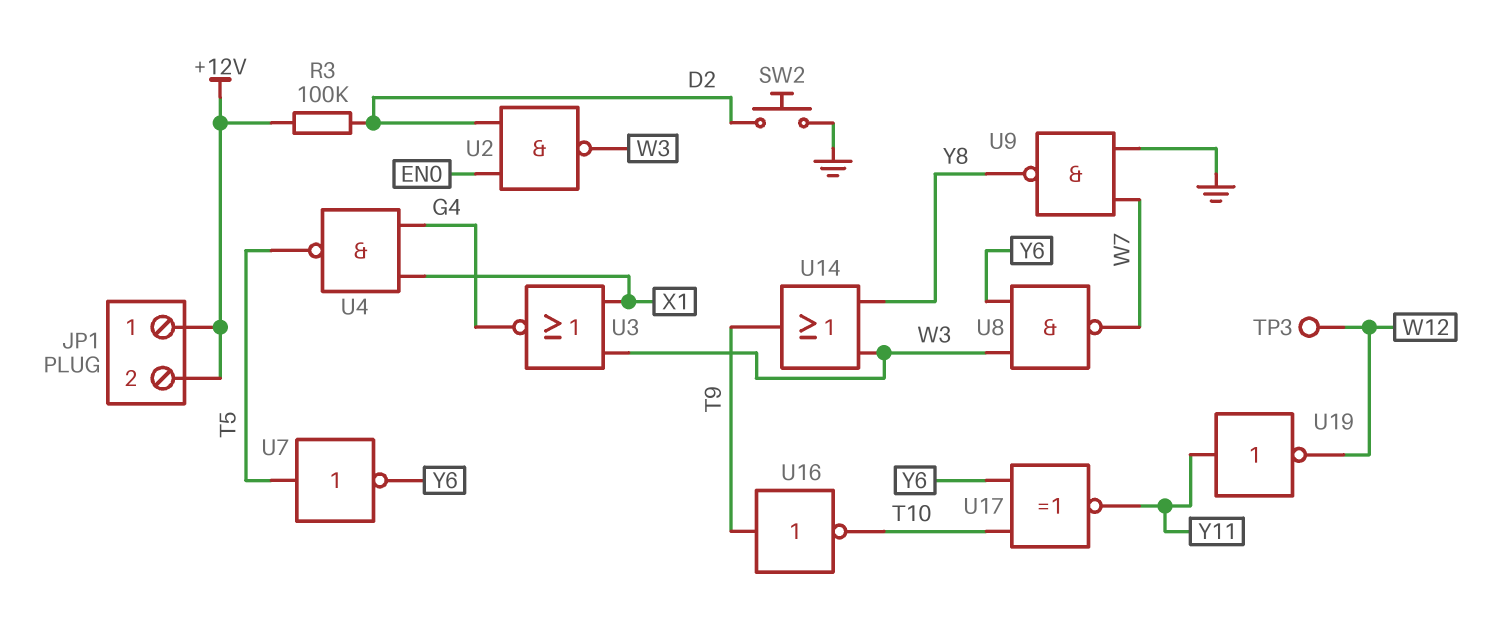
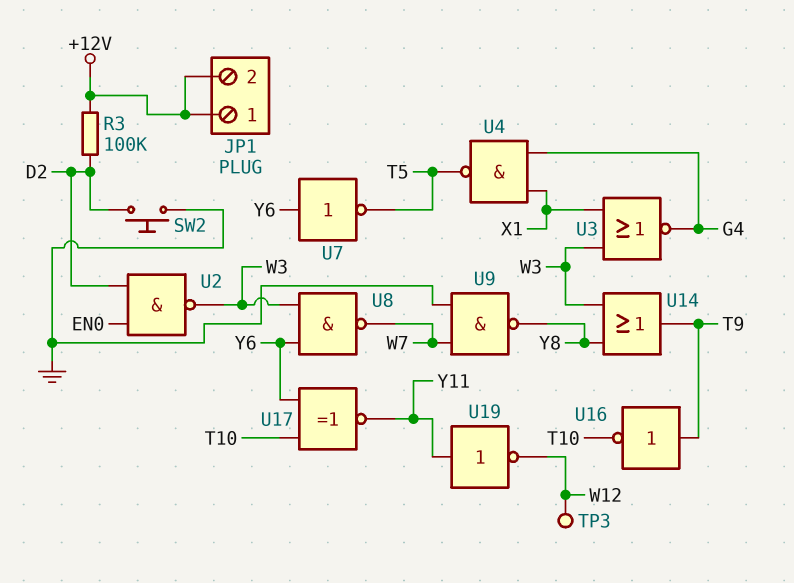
U7: NOT (in T5, out Y6) -> NOT (in Y6, out T5)

